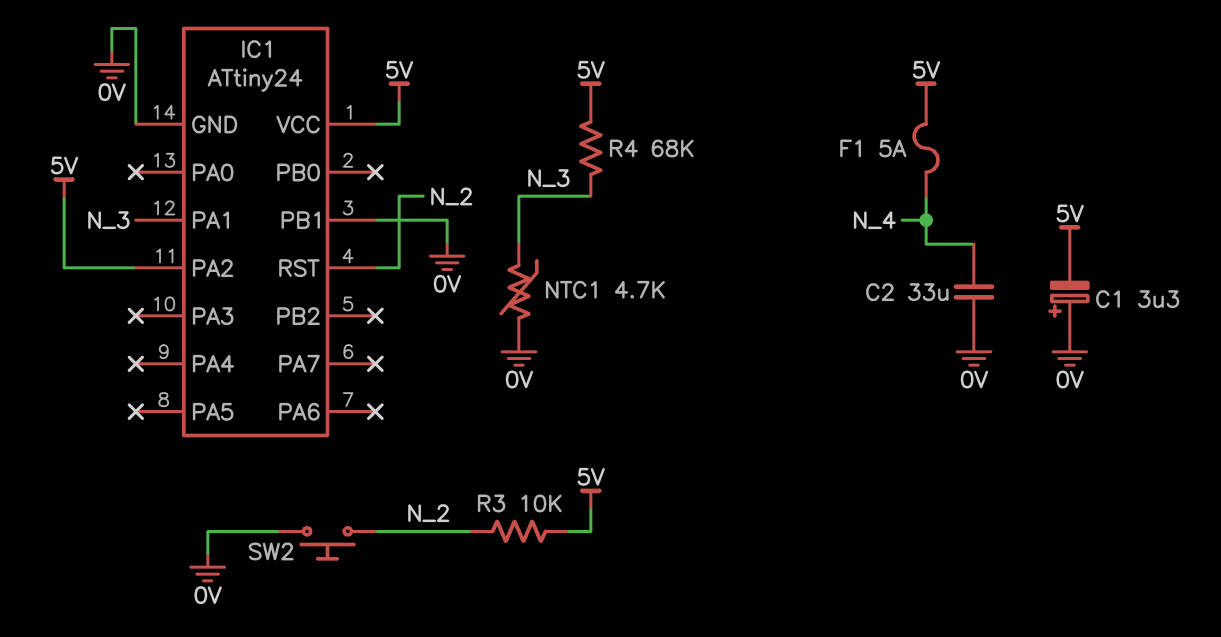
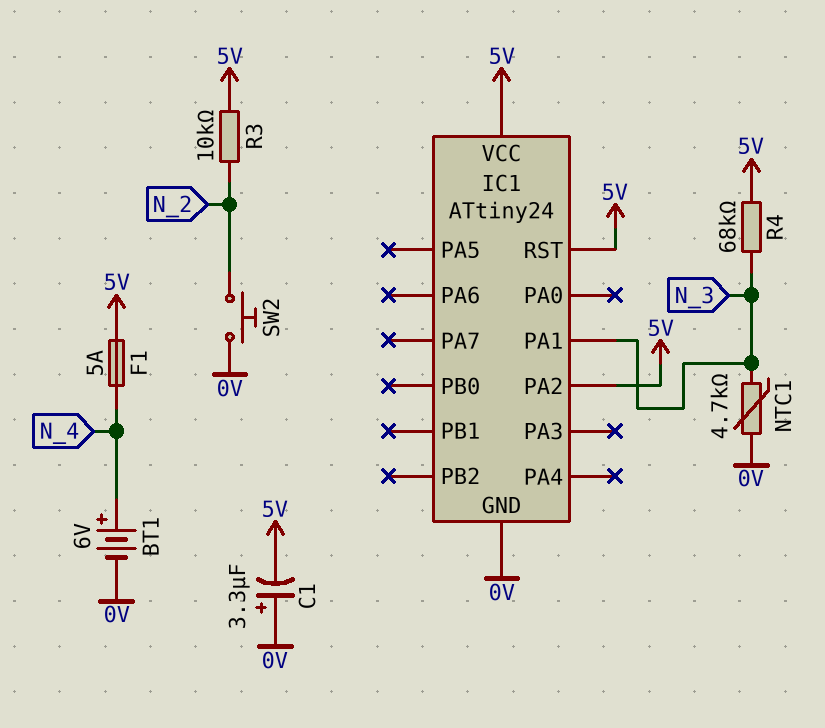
BT1: none -> 6V (plus N_4, minus 0V)
C2: 33uF (0V, N_4) -> none
IC1 pin PB1: 0V -> none
IC1 pin RST: N_2 -> 5V

